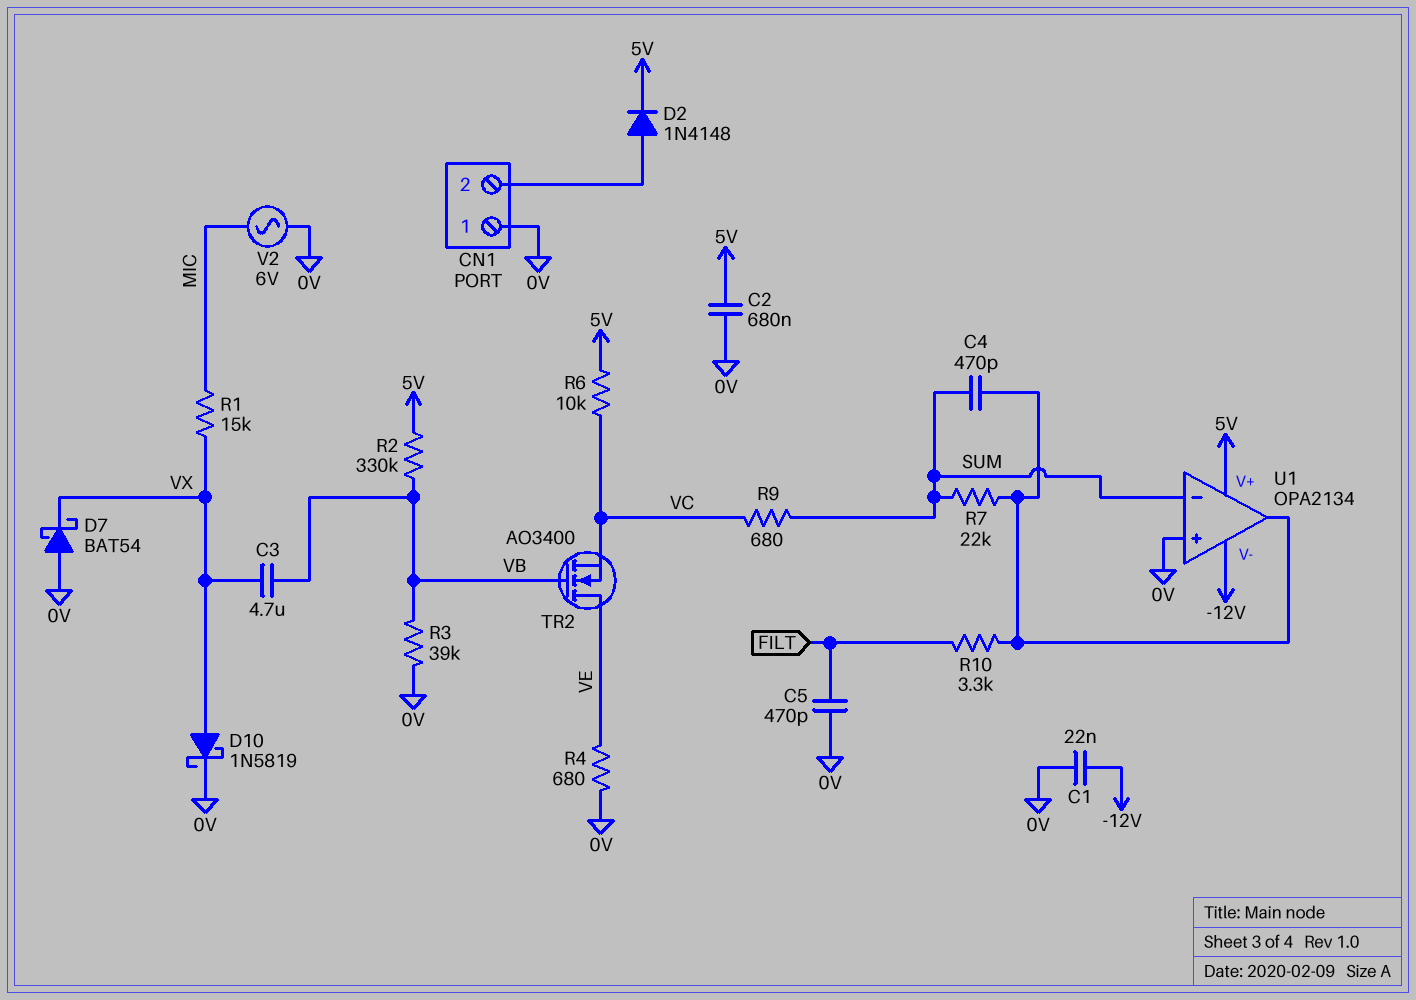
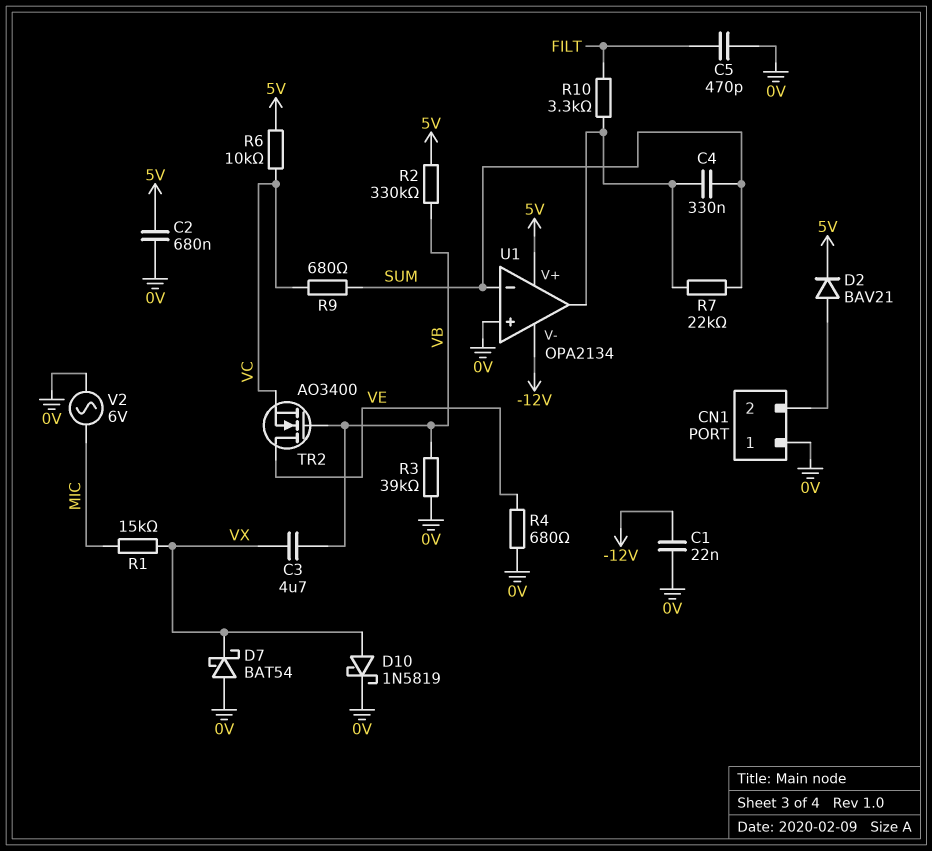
C4: 470pF (SUM, U1/out) -> 330nF (SUM, U1/out)
D2: diode 1N4148 (A CN1/2, K 5V) -> diode BAV21 (A CN1/2, K 5V)

